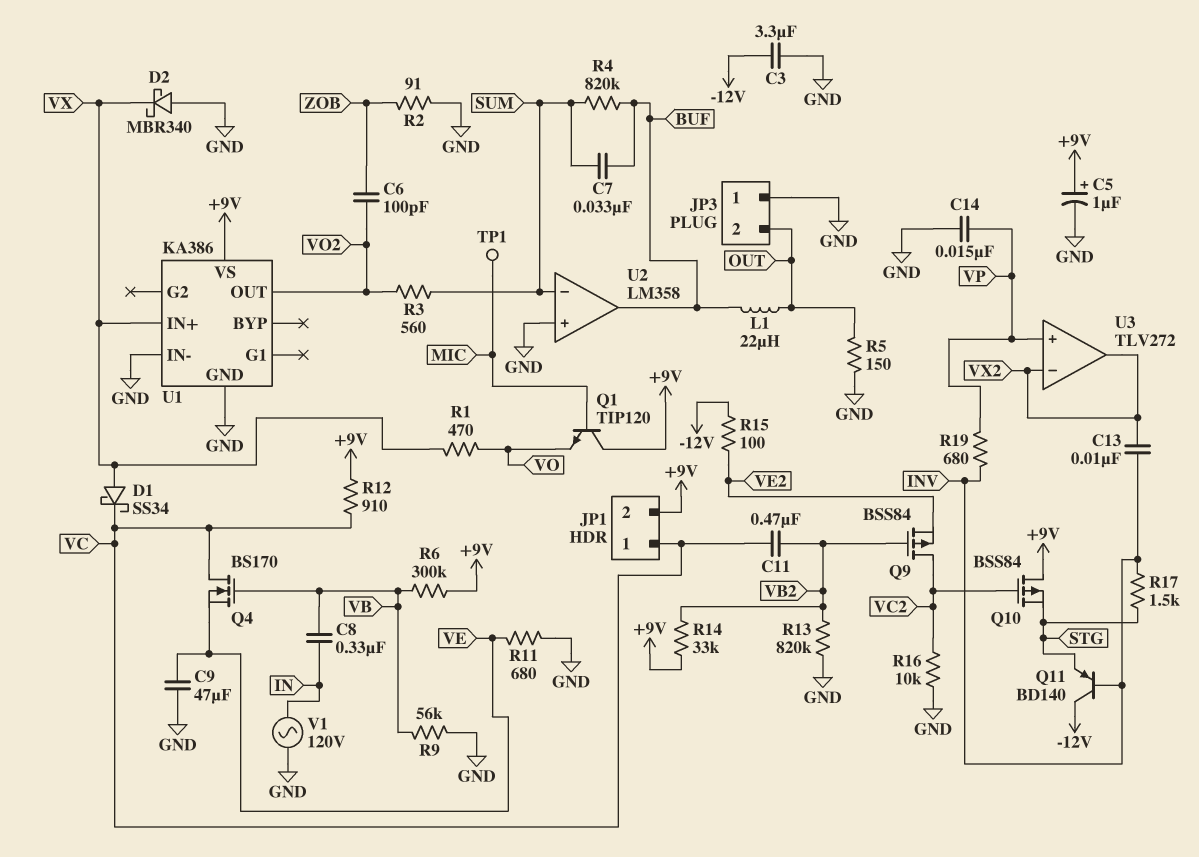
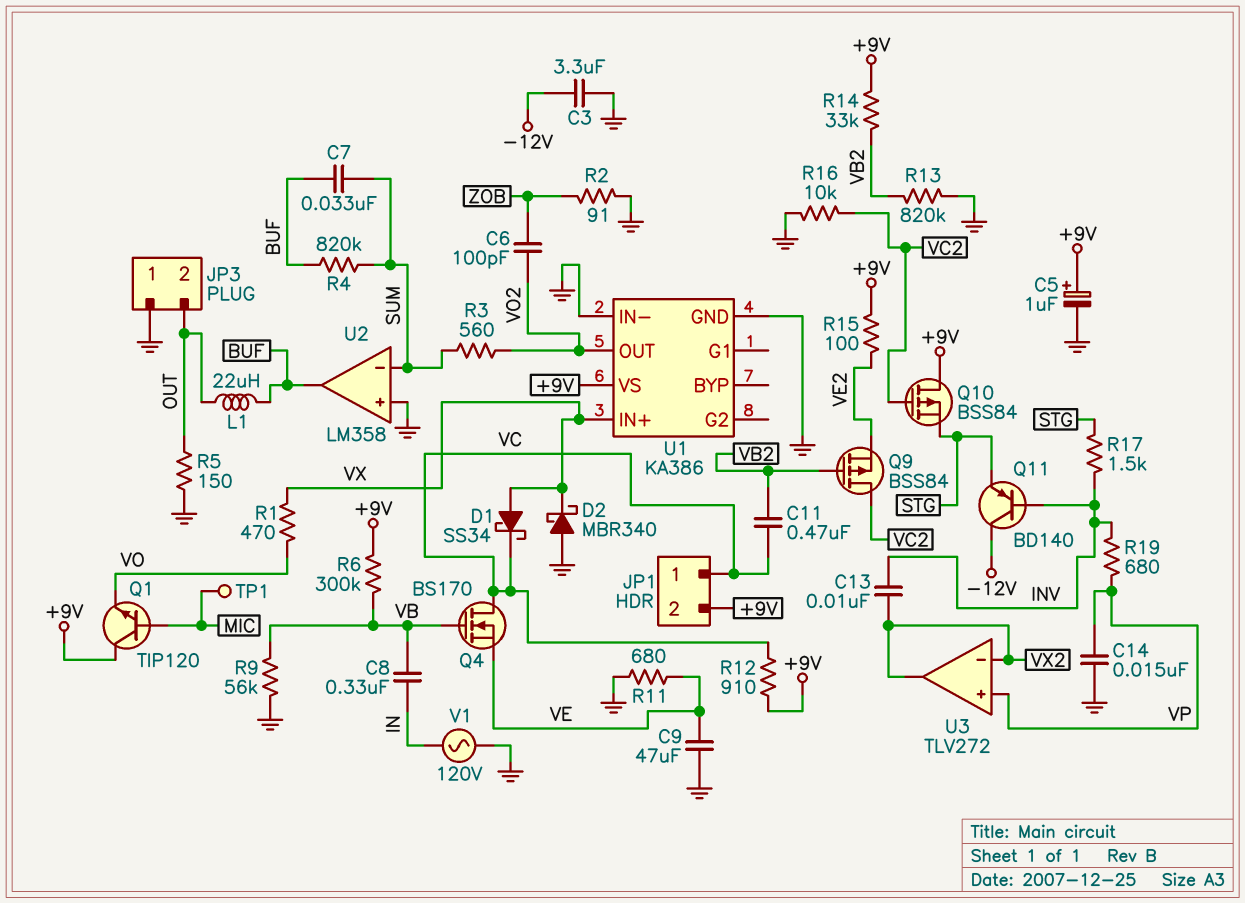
R15: 100 (-12V, VE2) -> 100 (+9V, VE2)

